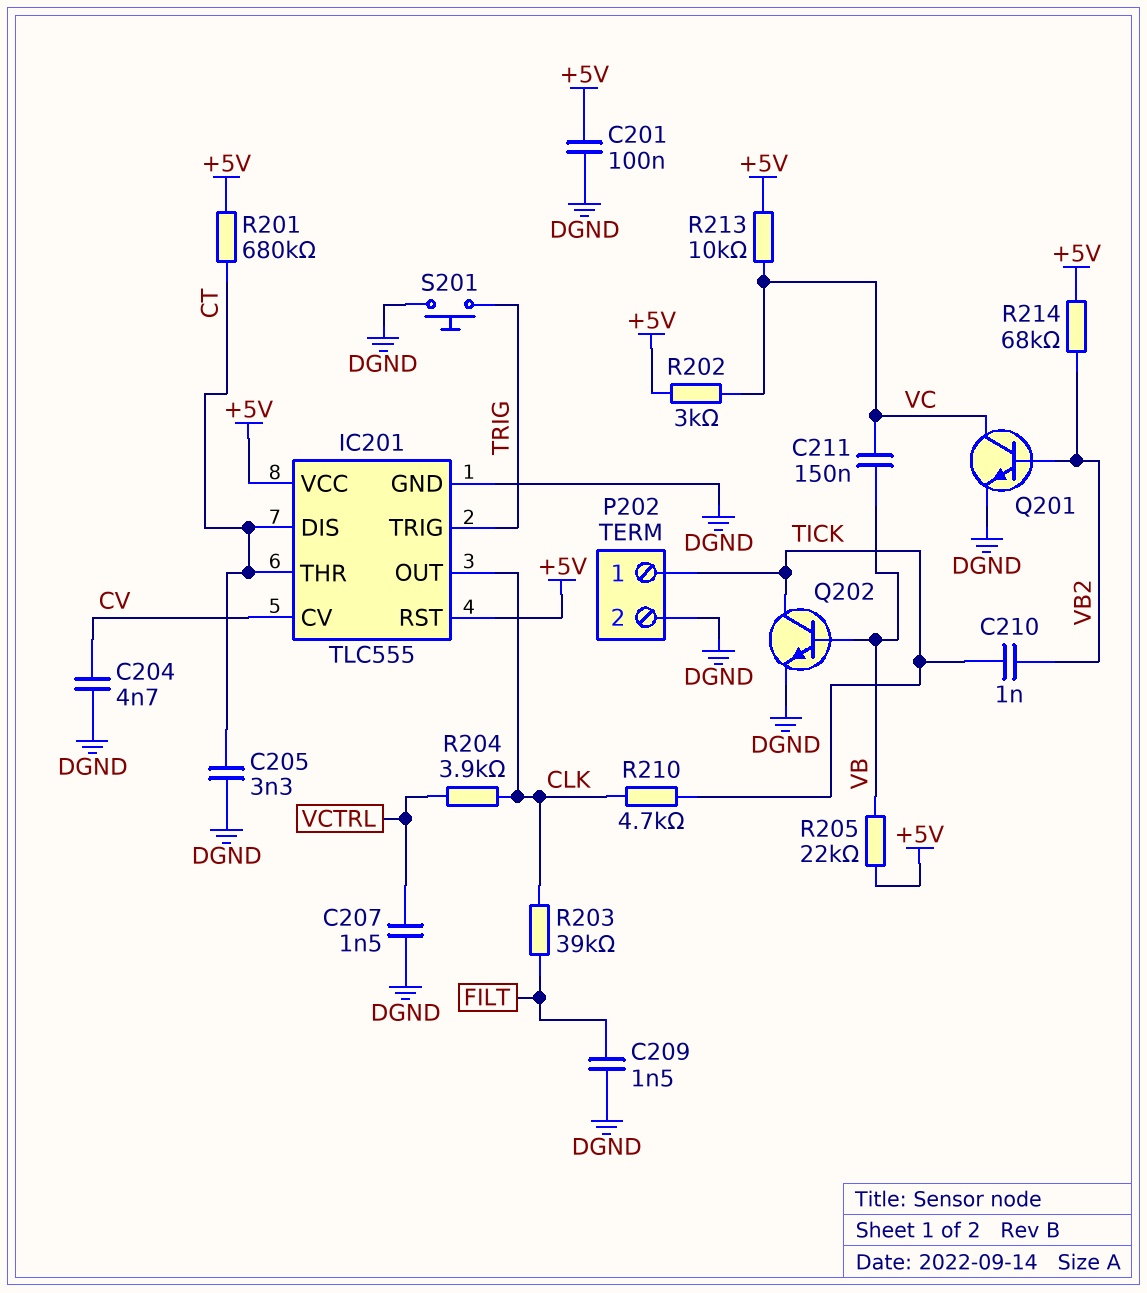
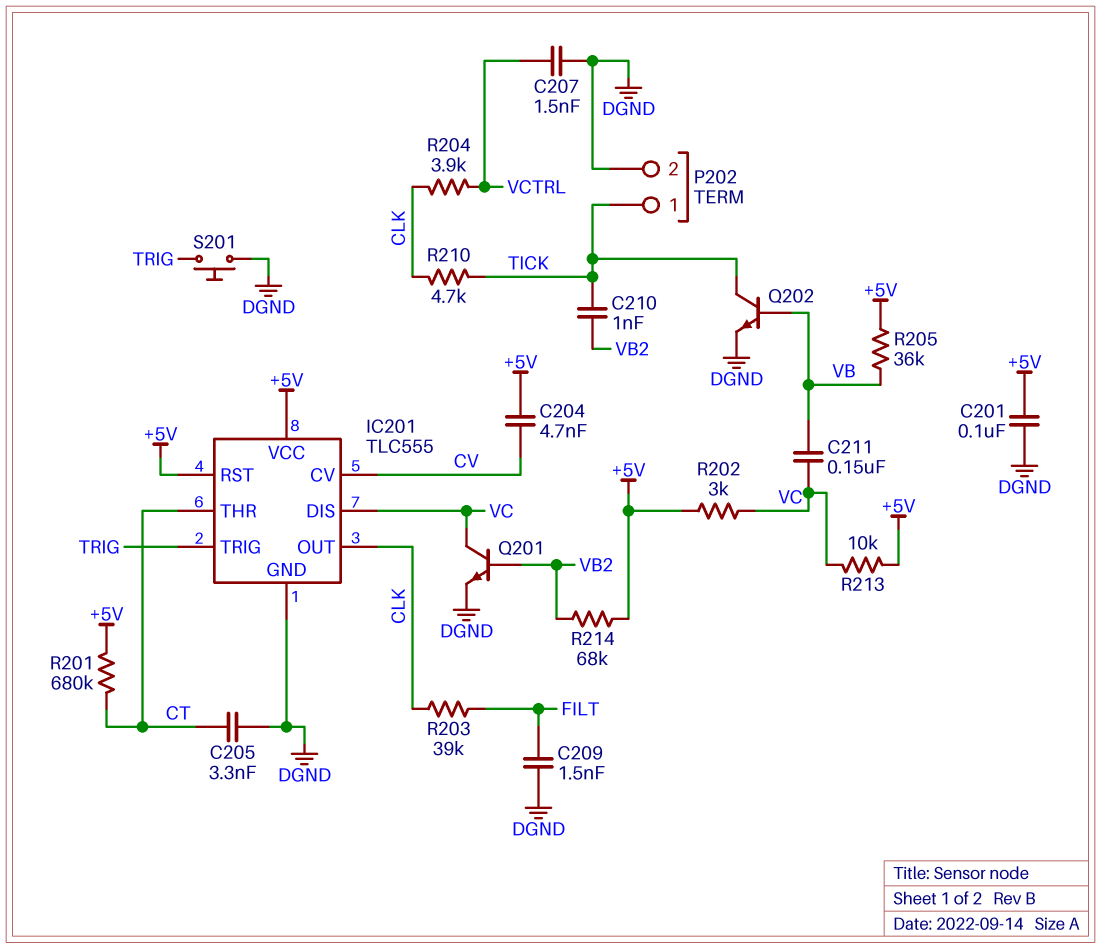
C204: 4.7nF (CV, DGND) -> 4.7nF (+5V, CV)
IC201 pin DIS: CT -> VC
R205: 22k (+5V, VB) -> 36k (+5V, VB)

